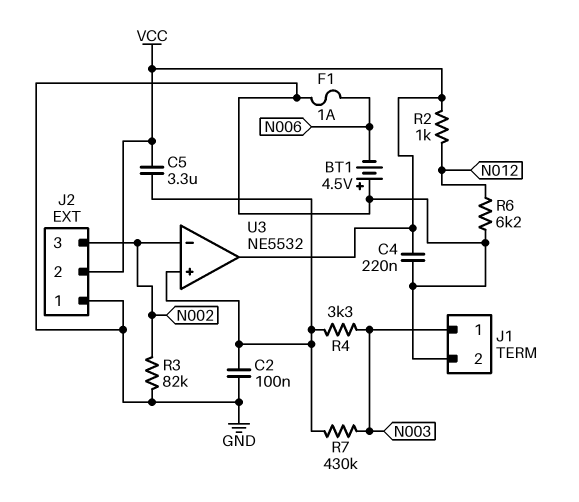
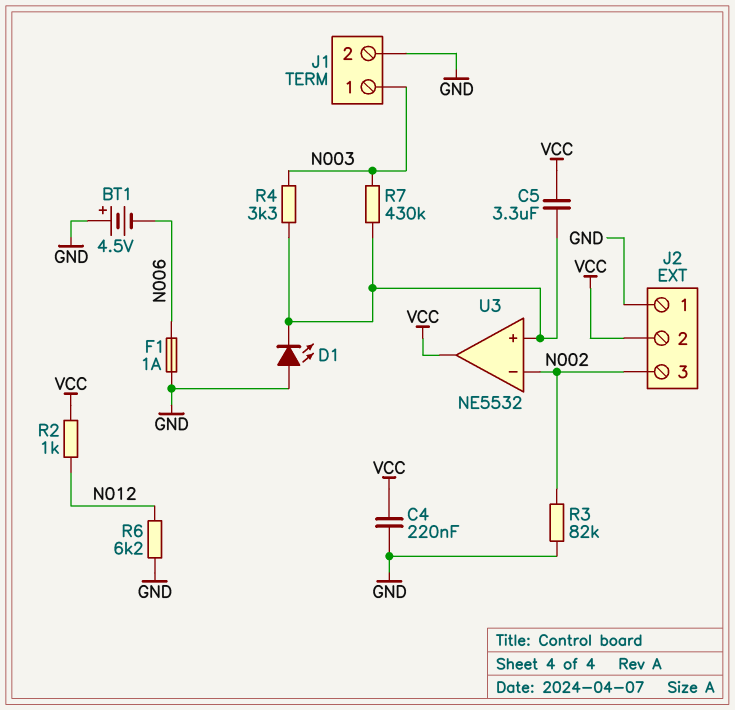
C2: 100nF (GND, U3/in+) -> none
D1: none -> LED (A GND, K U3/in+)

